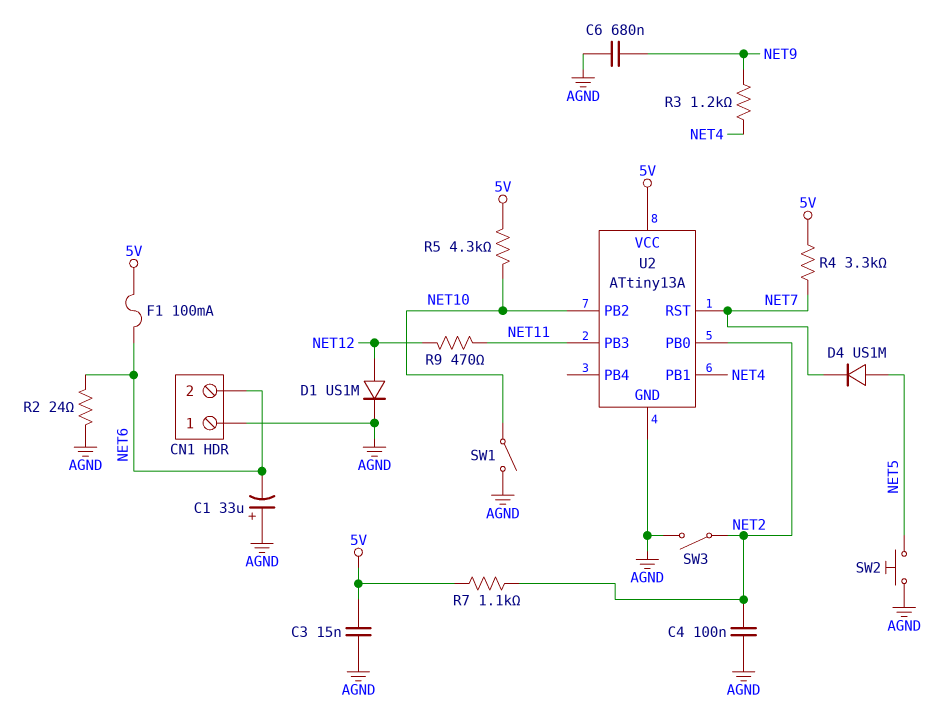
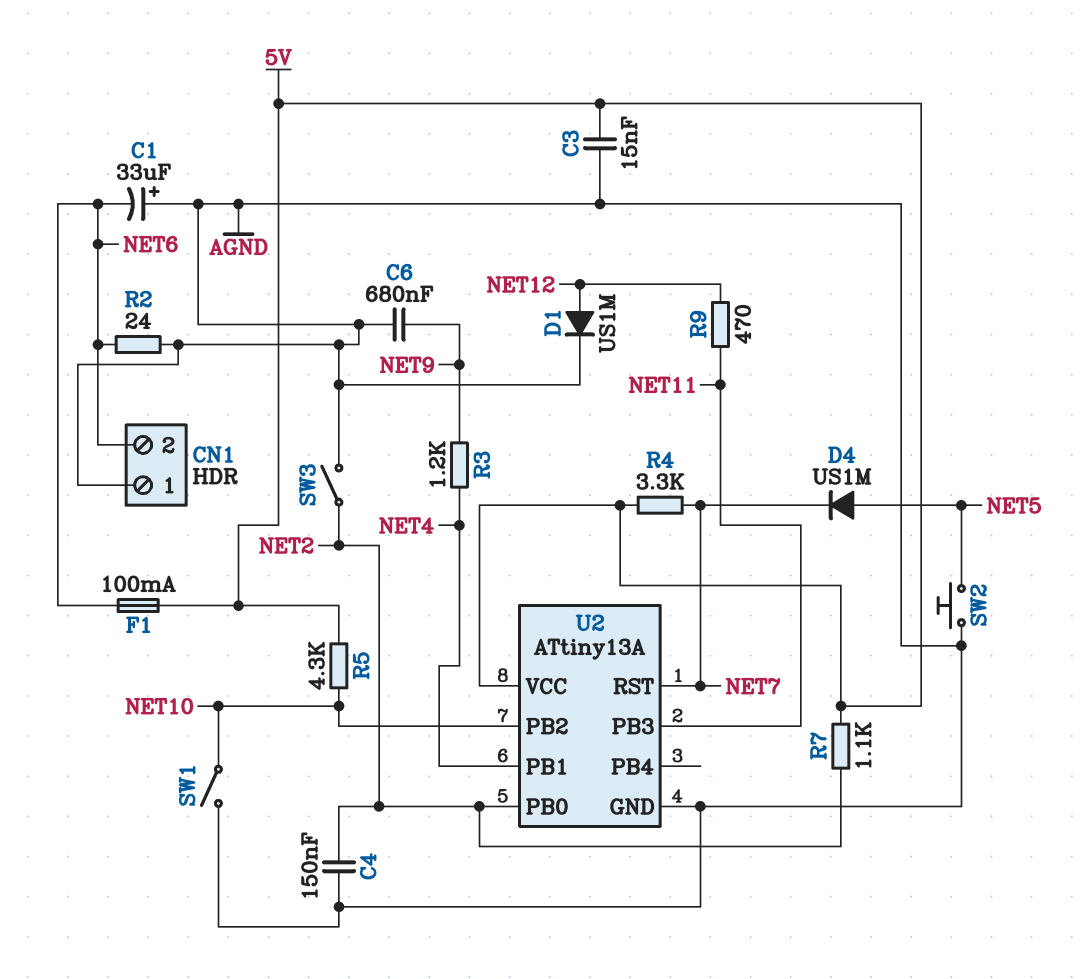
C4: 100nF (AGND, NET2) -> 150nF (AGND, NET2)

